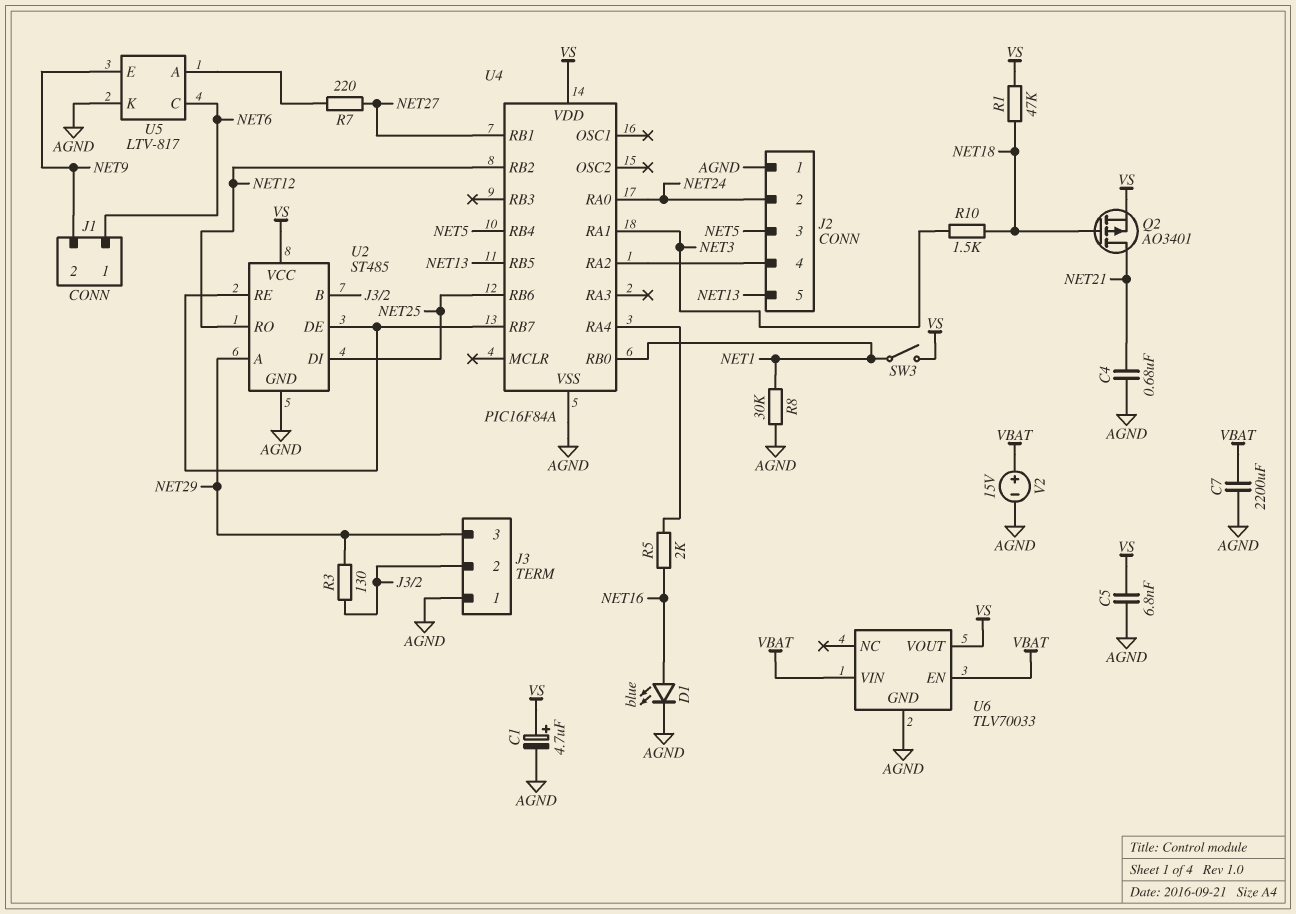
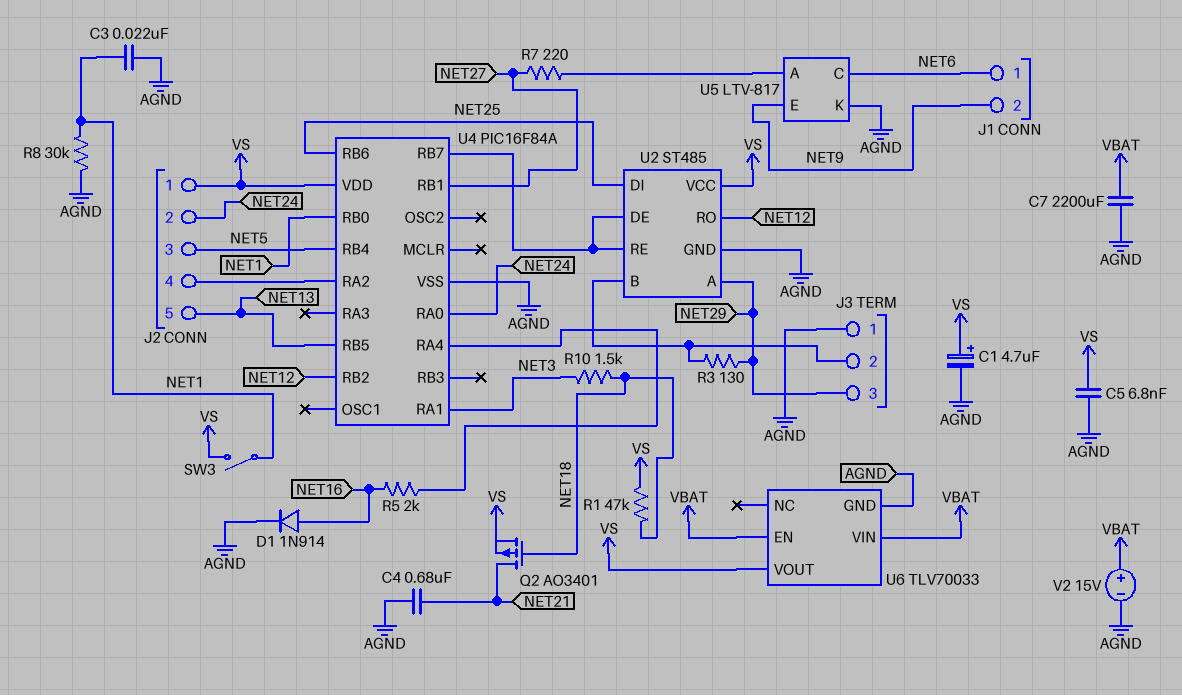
C3: none -> 22nF (AGND, NET1)
D1: LED blue (A NET16, K AGND) -> diode 1N914 (A NET16, K AGND)
J2 pin 1: AGND -> VS

